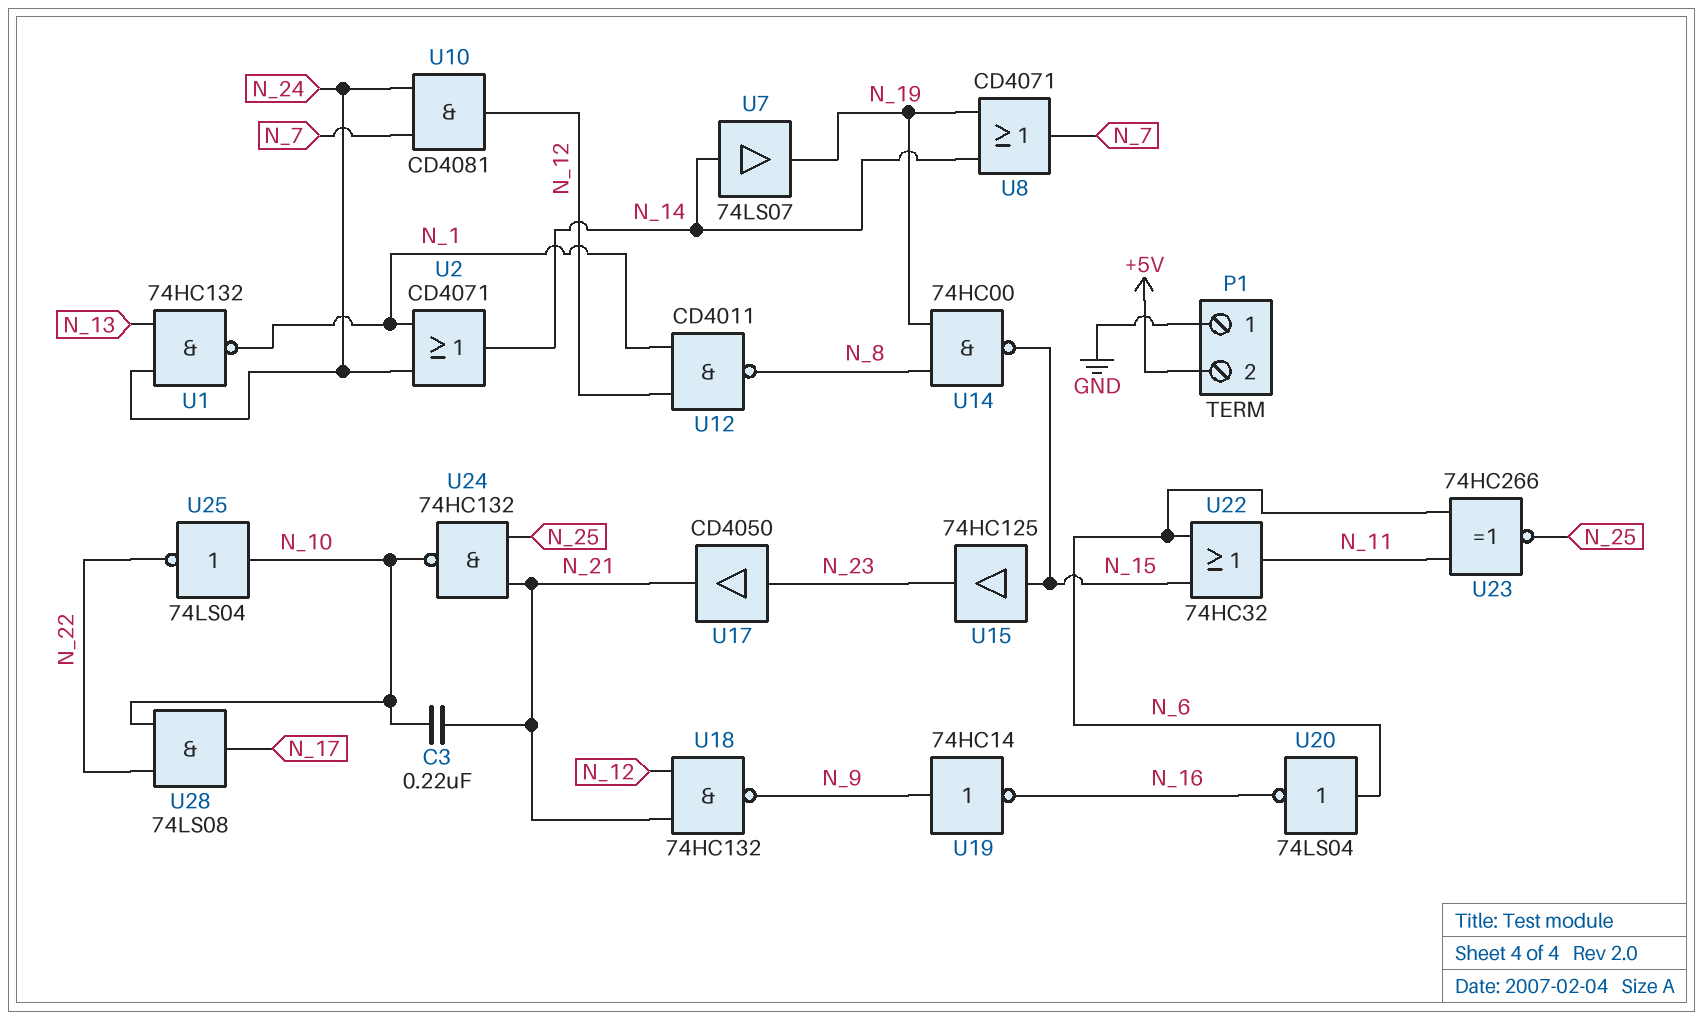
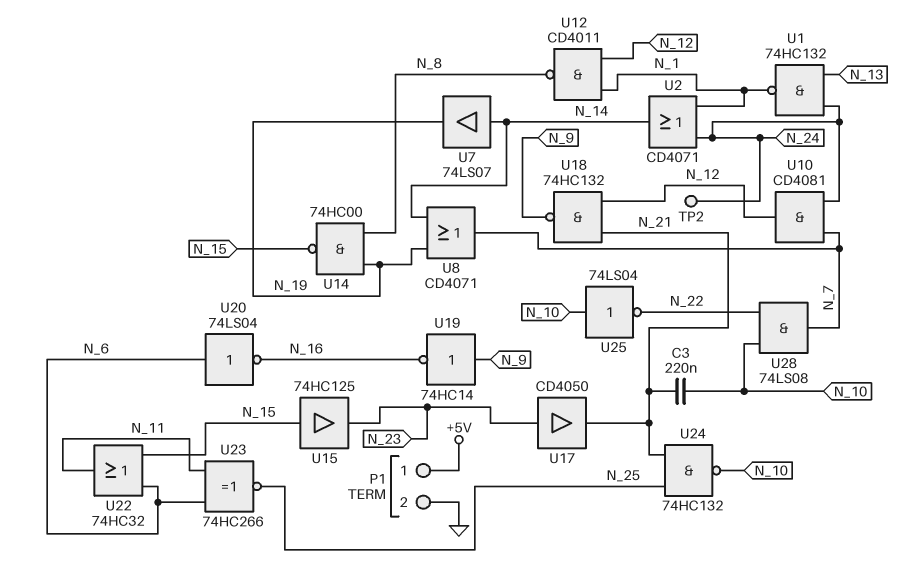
P1 pin 1: GND -> +5V
P1 pin 2: +5V -> GND
TP2: none -> test point (N_24)
U28: AND 74LS08 (in N_10, in N_22, out N_17) -> AND 74LS08 (in N_10, in N_22, out N_7)

